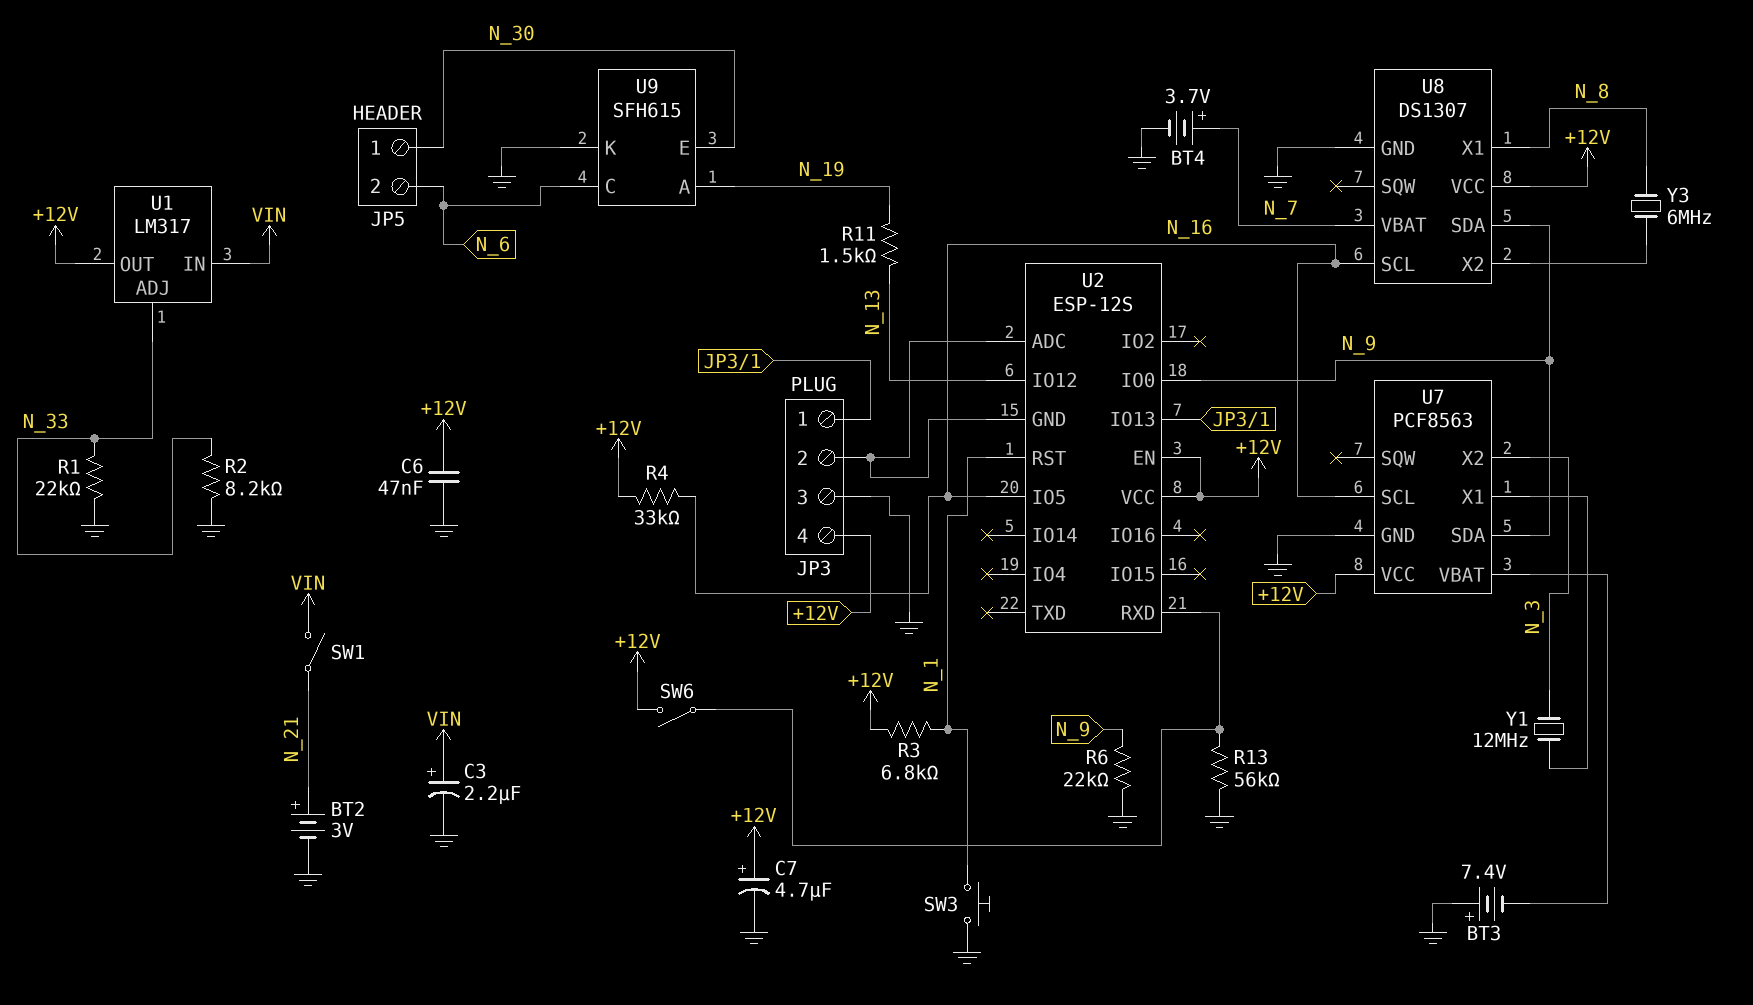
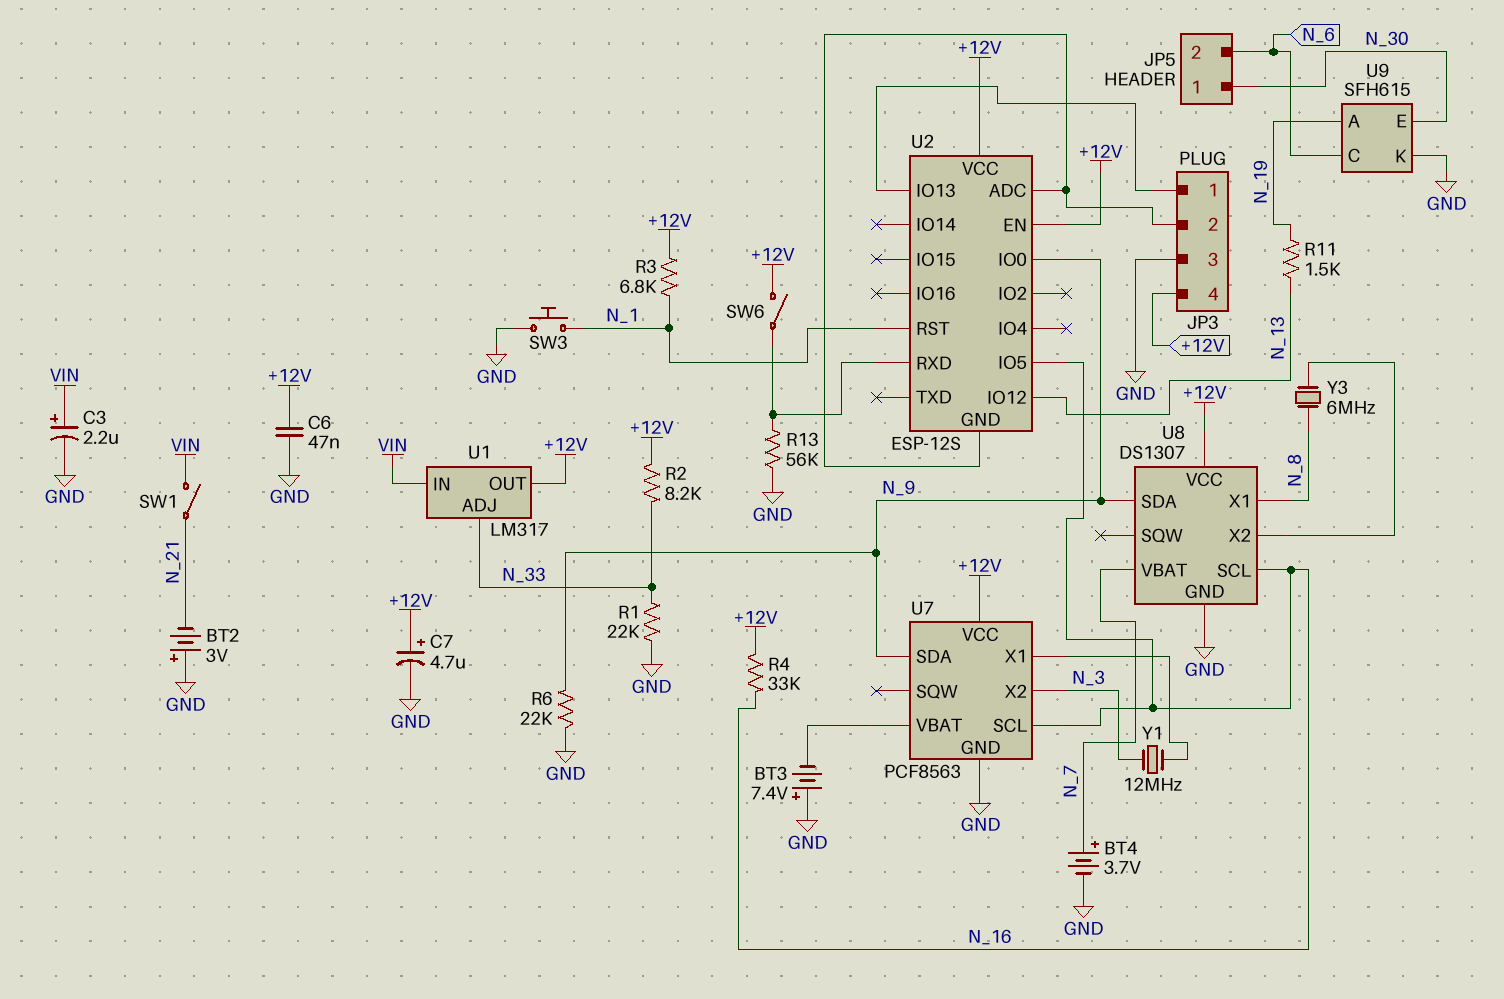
BT2: 3V (plus N_21, minus GND) -> 3V (plus GND, minus N_21)
R2: 8.2k (GND, N_33) -> 8.2k (+12V, N_33)

